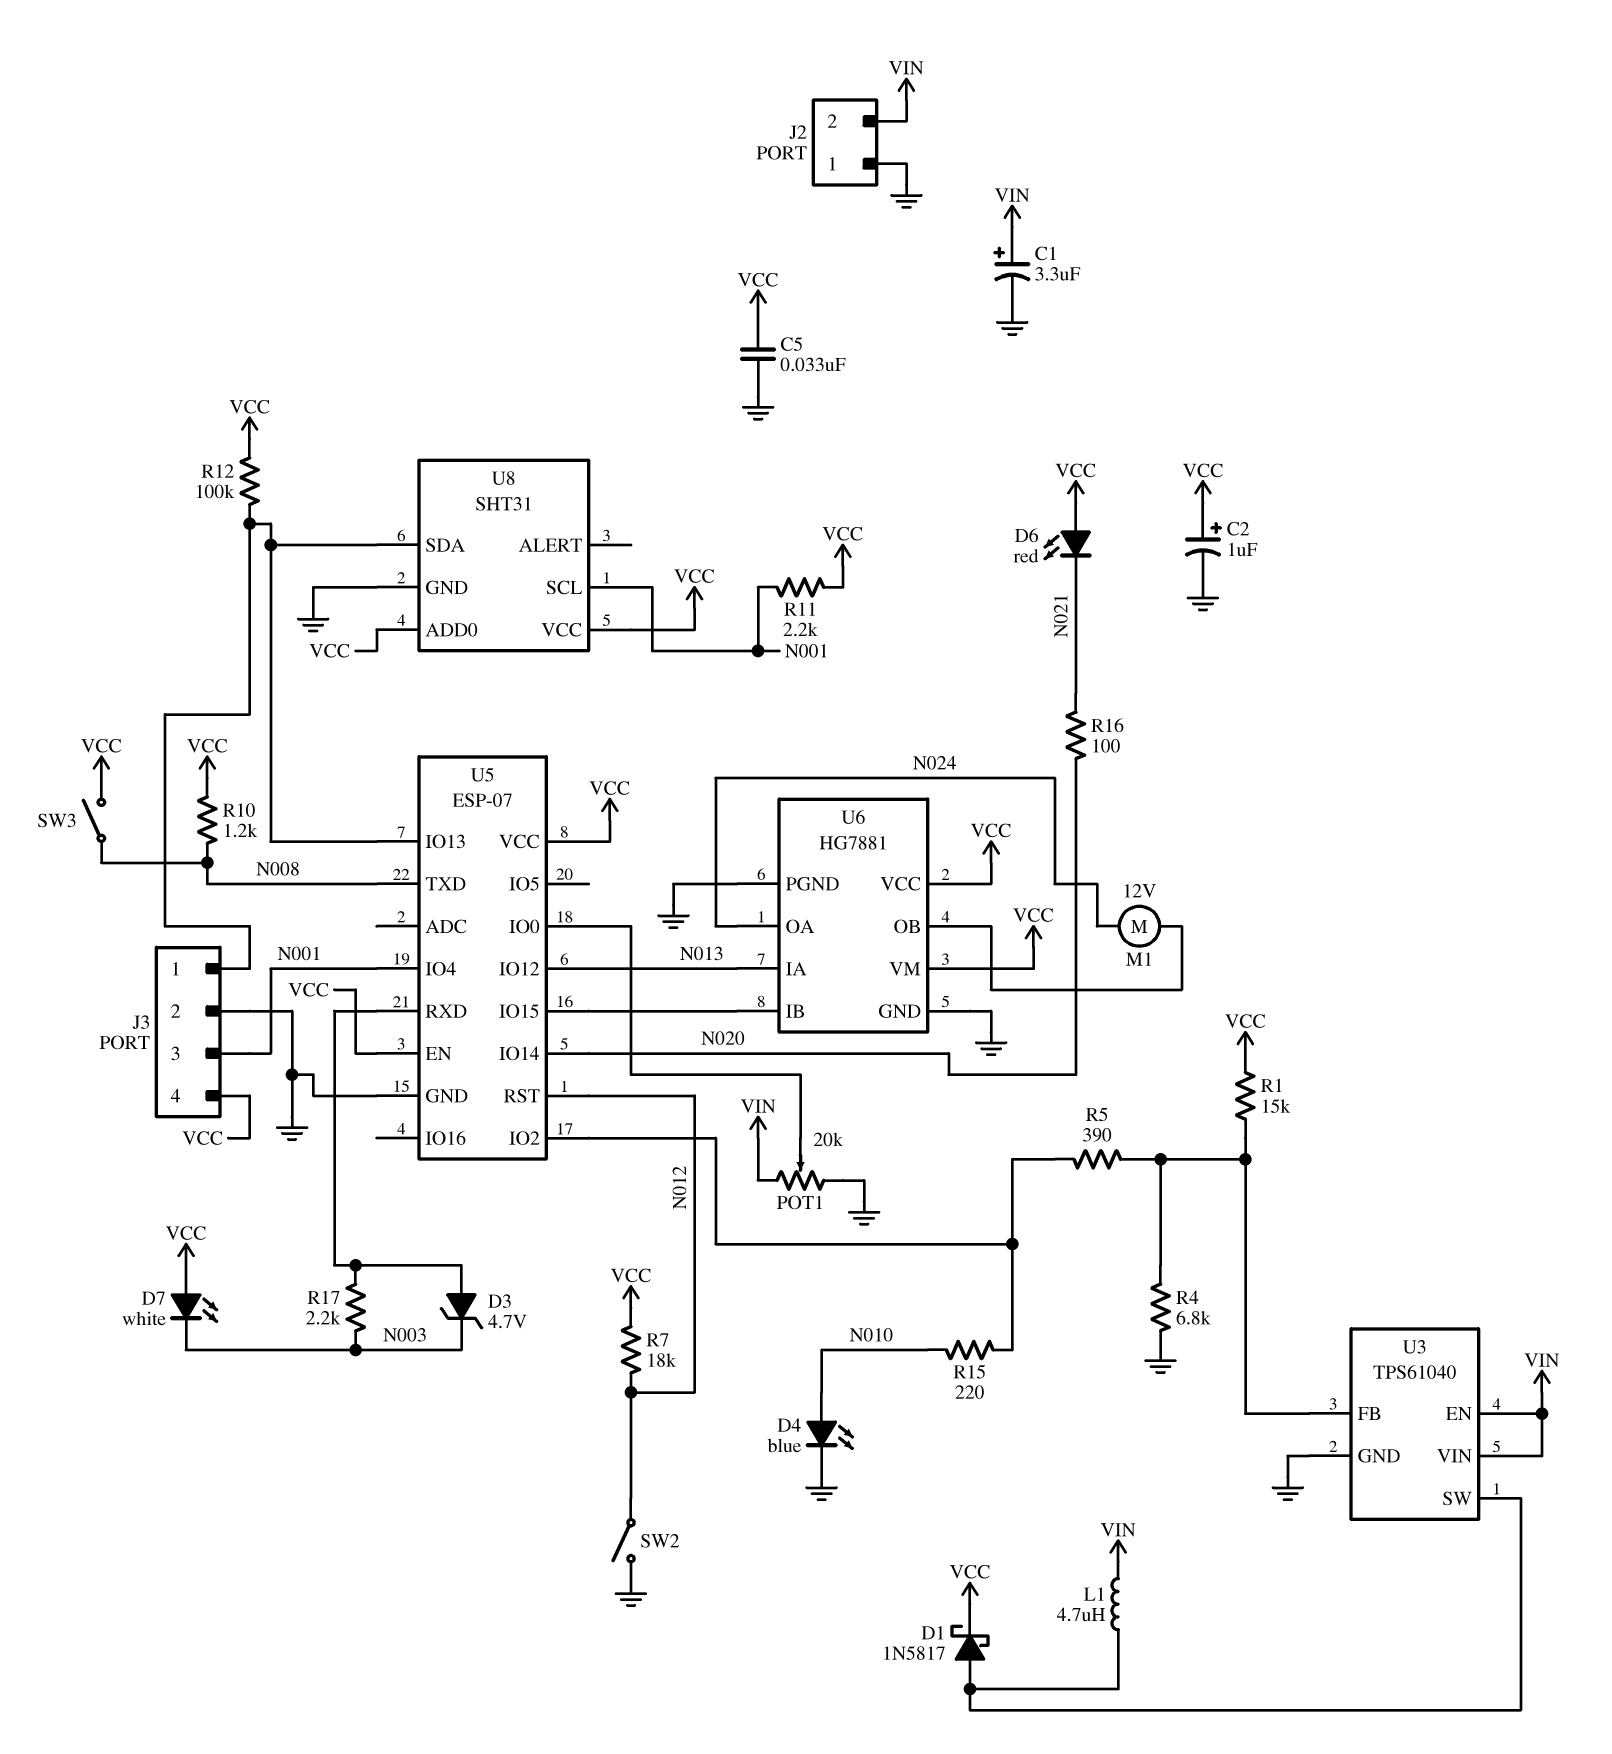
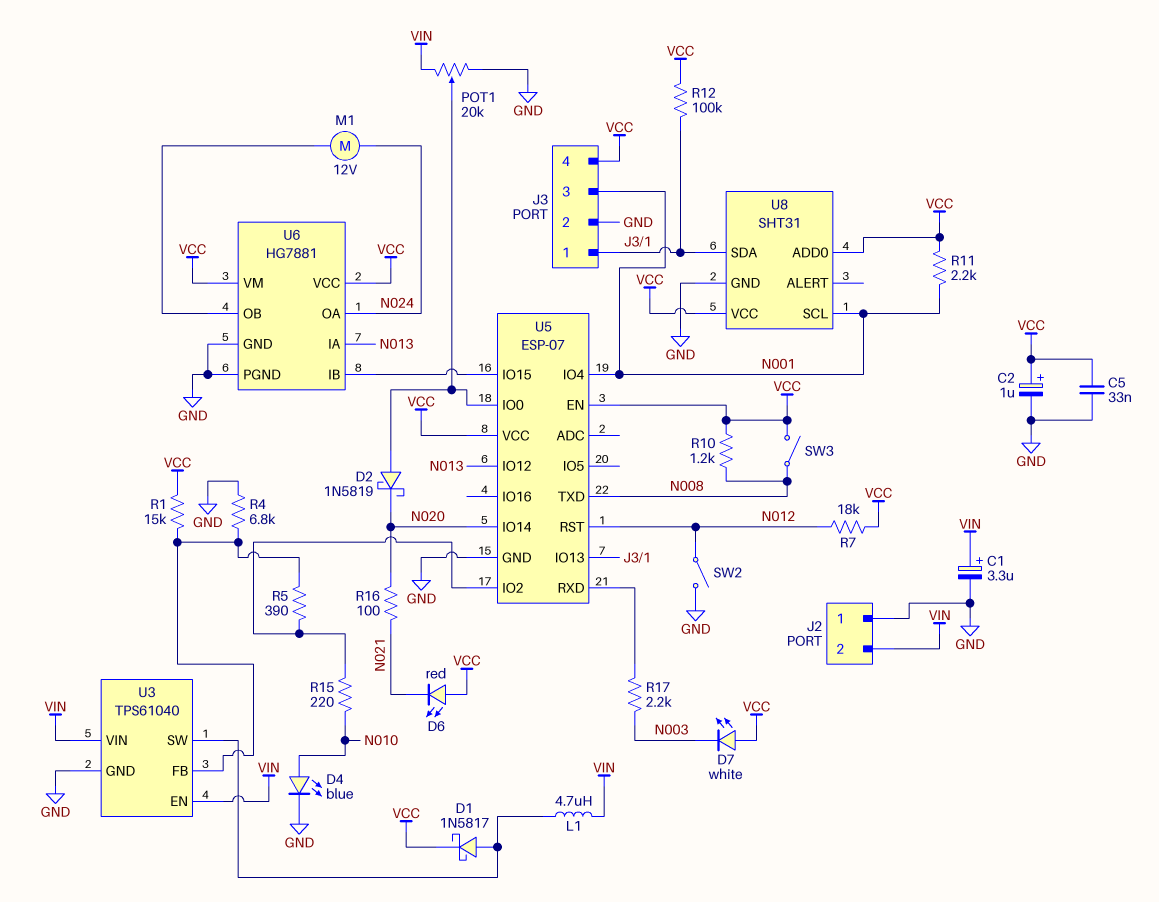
D2: none -> schottky 1N5819 (A U5/IO0, K N020)
D3: zener 4.7V (A U5/RXD, K N003) -> none

